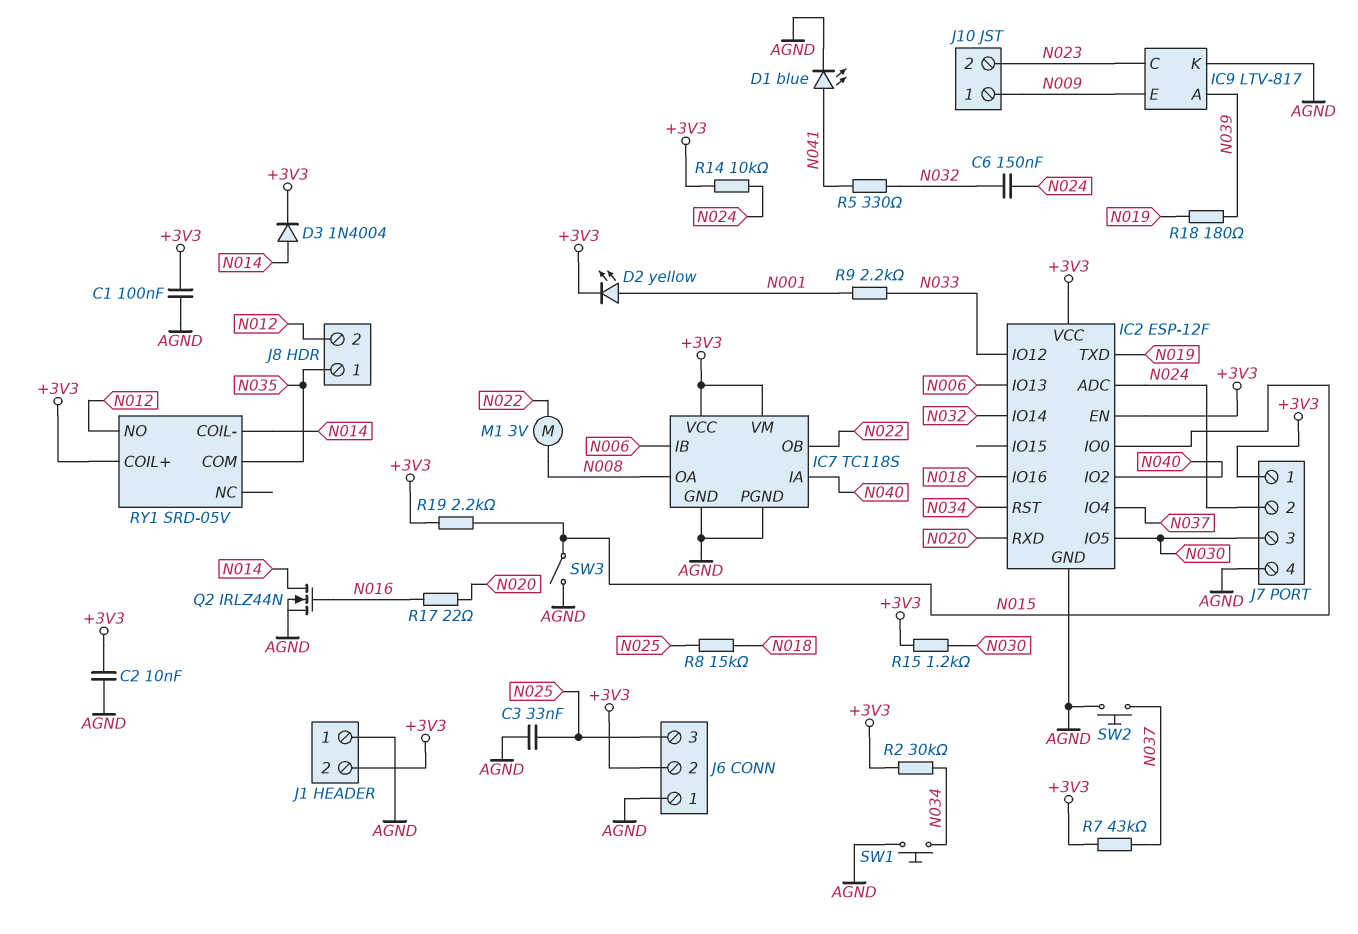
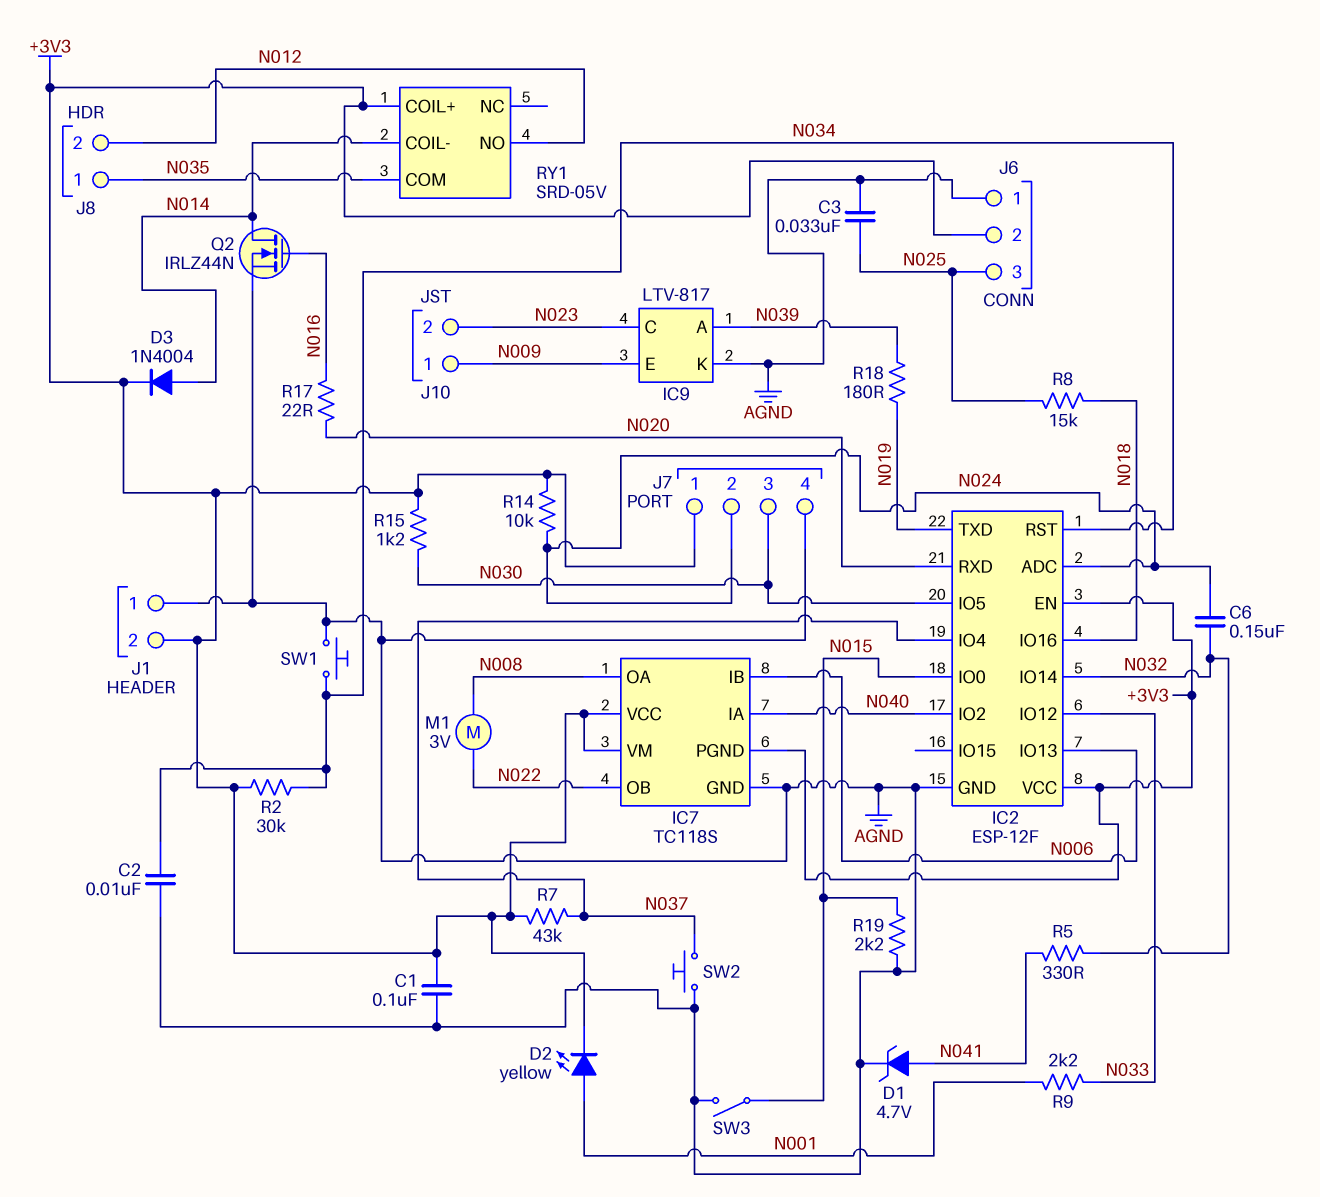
C2: 10nF (+3V3, AGND) -> 10nF (AGND, N034)
D1: LED blue (A N041, K AGND) -> zener 4.7V (A N041, K AGND)
IC7 pin PGND: AGND -> +3V3
R19: 2.2k (+3V3, N015) -> 2.2k (AGND, N015)

